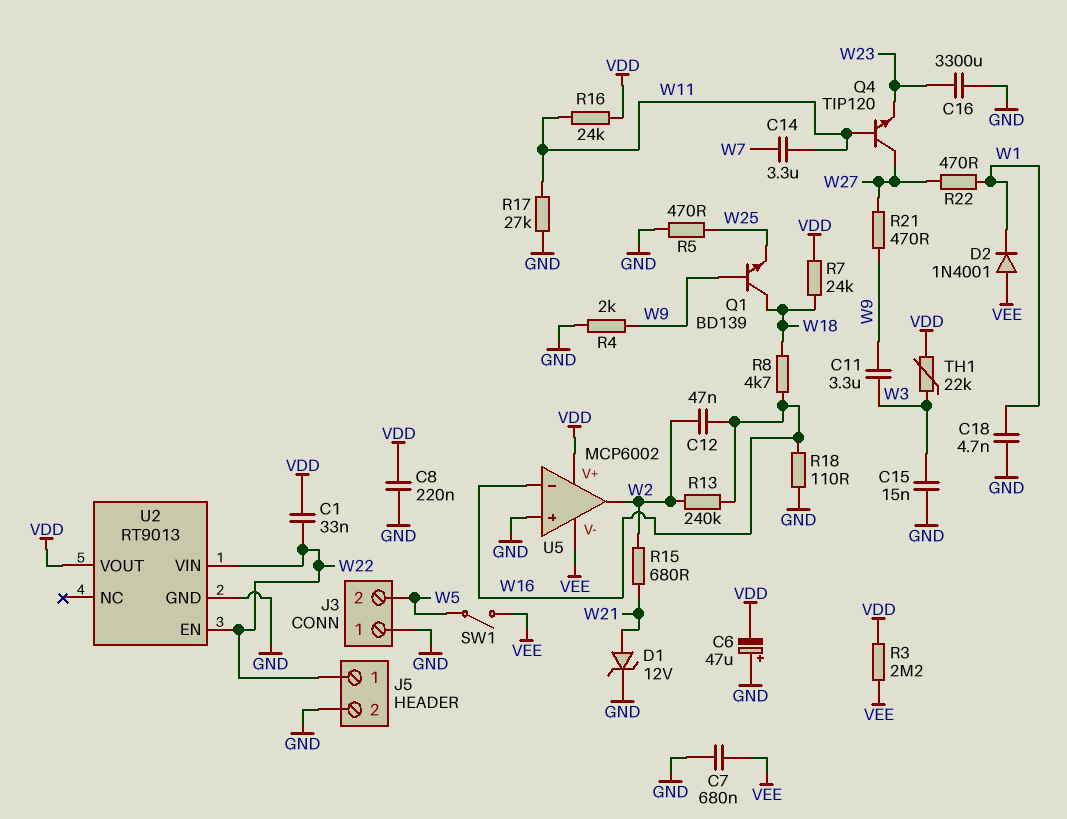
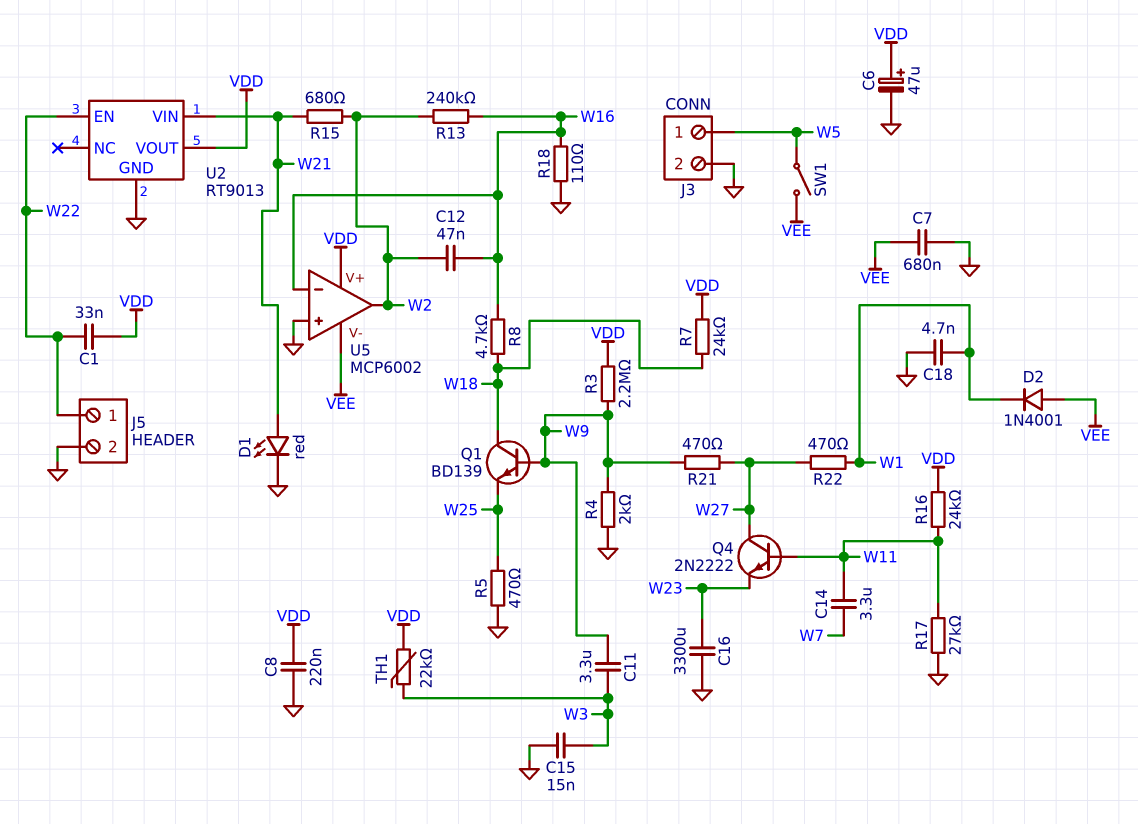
C6: 47uF (plus GND, minus VDD) -> 47uF (plus VDD, minus GND)
D1: zener 12V (A W21, K GND) -> LED red (A W21, K GND)
J3 pin 1: GND -> W5
J3 pin 2: W5 -> GND
Q4: NPN TIP120 (B W11, C W27, E W23) -> NPN 2N2222 (B W11, C W27, E W23)
R3: 2.2M (VDD, VEE) -> 2.2M (VDD, W9)
U2 pin VIN: W22 -> W21

